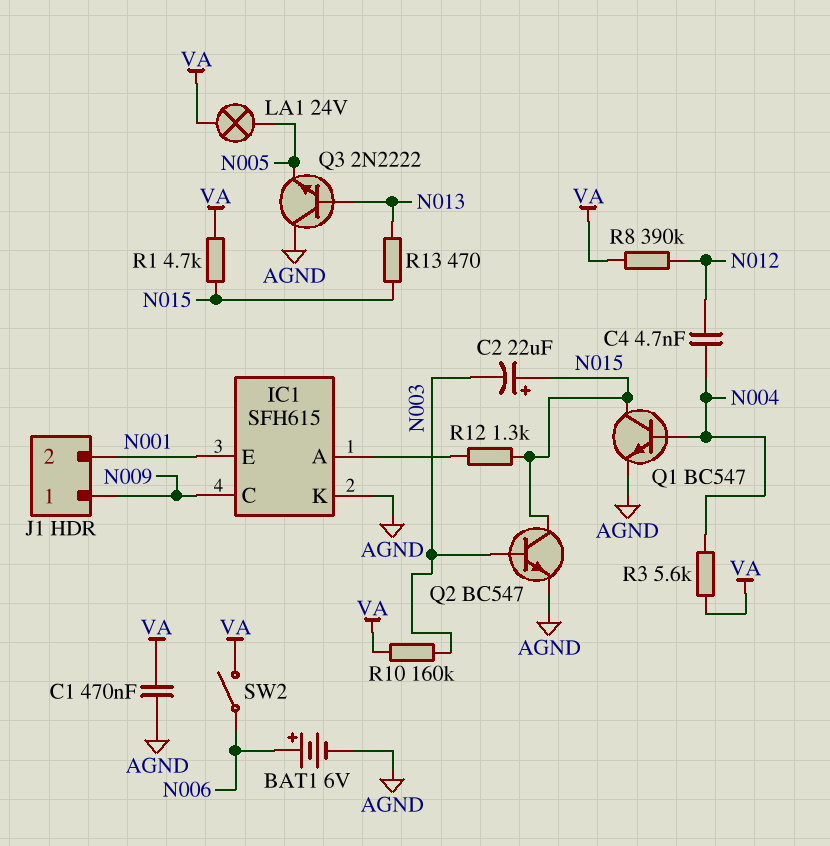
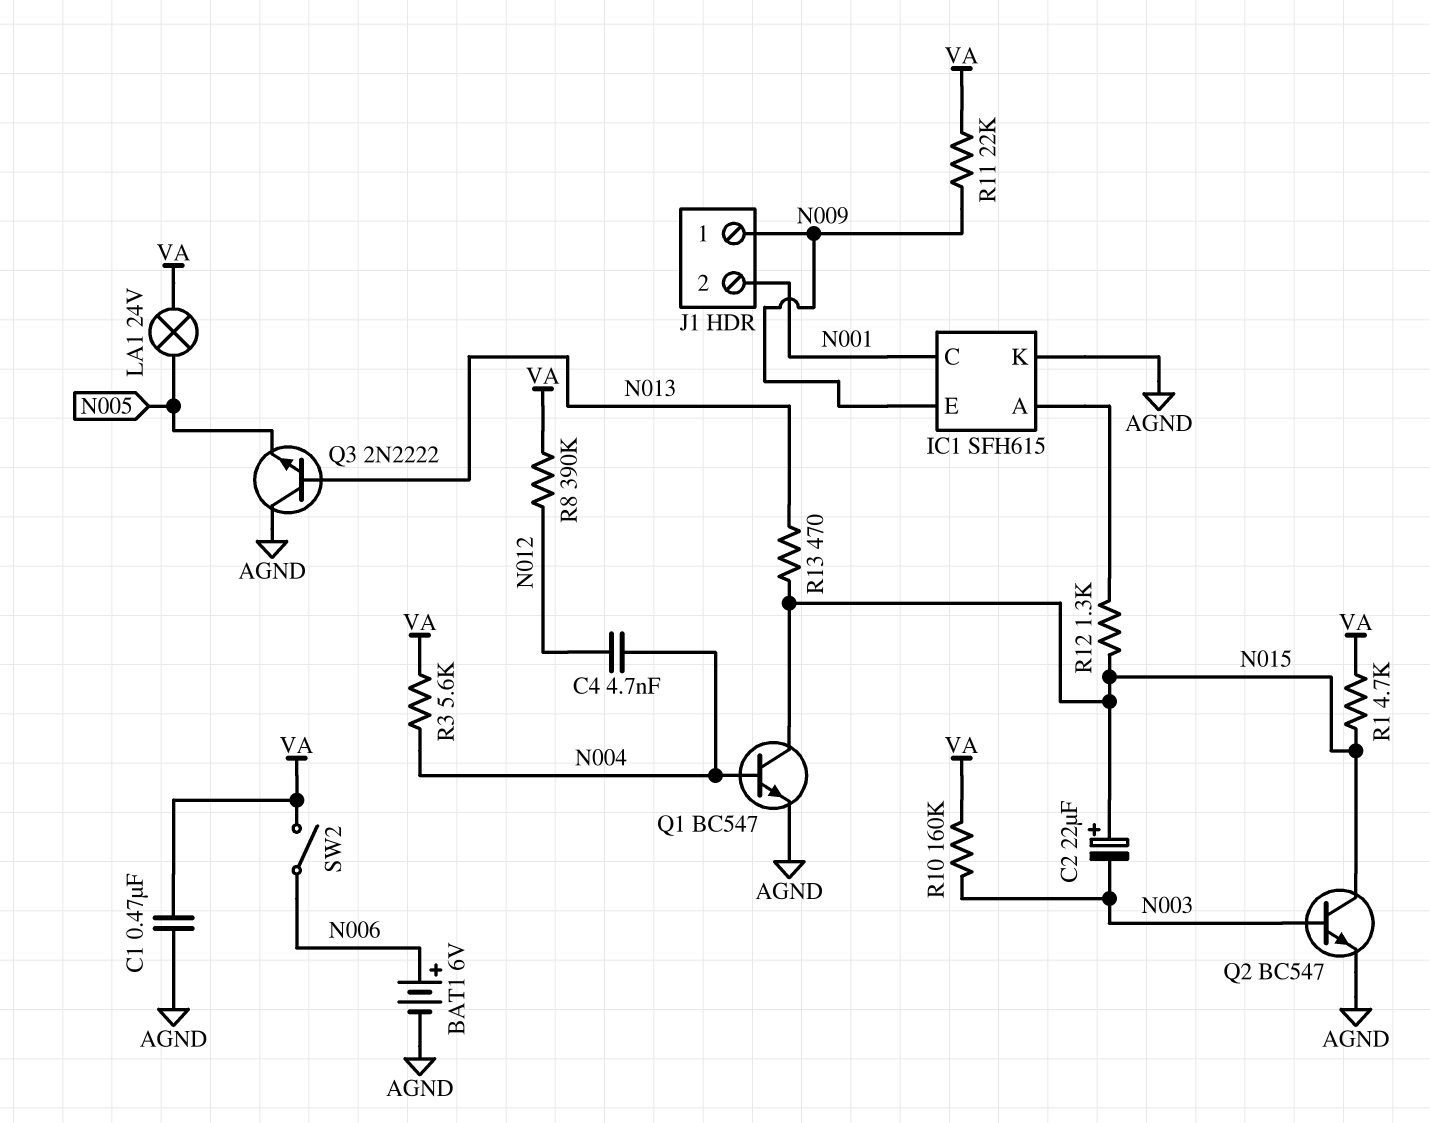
IC1 pin C: N009 -> N001
IC1 pin E: N001 -> N009
R11: none -> 22k (N009, VA)

